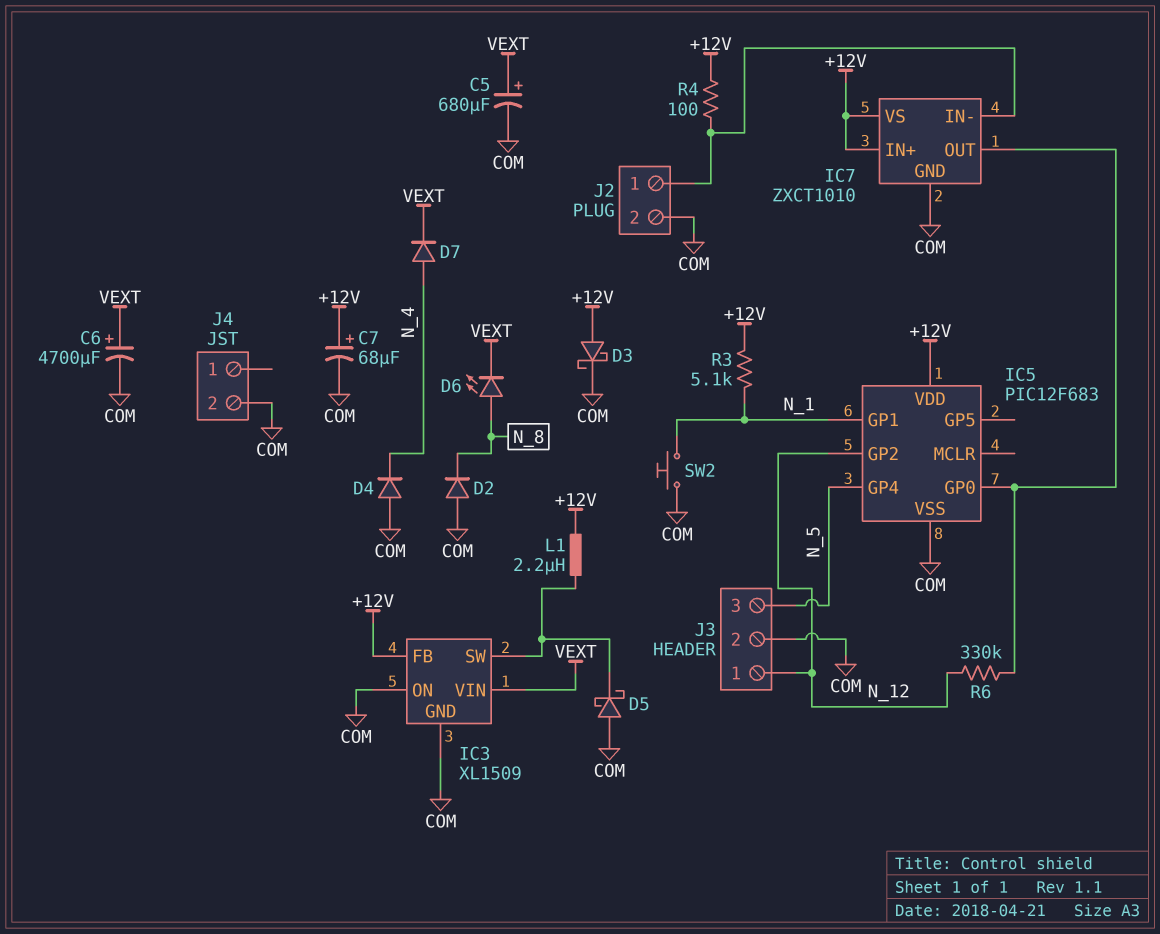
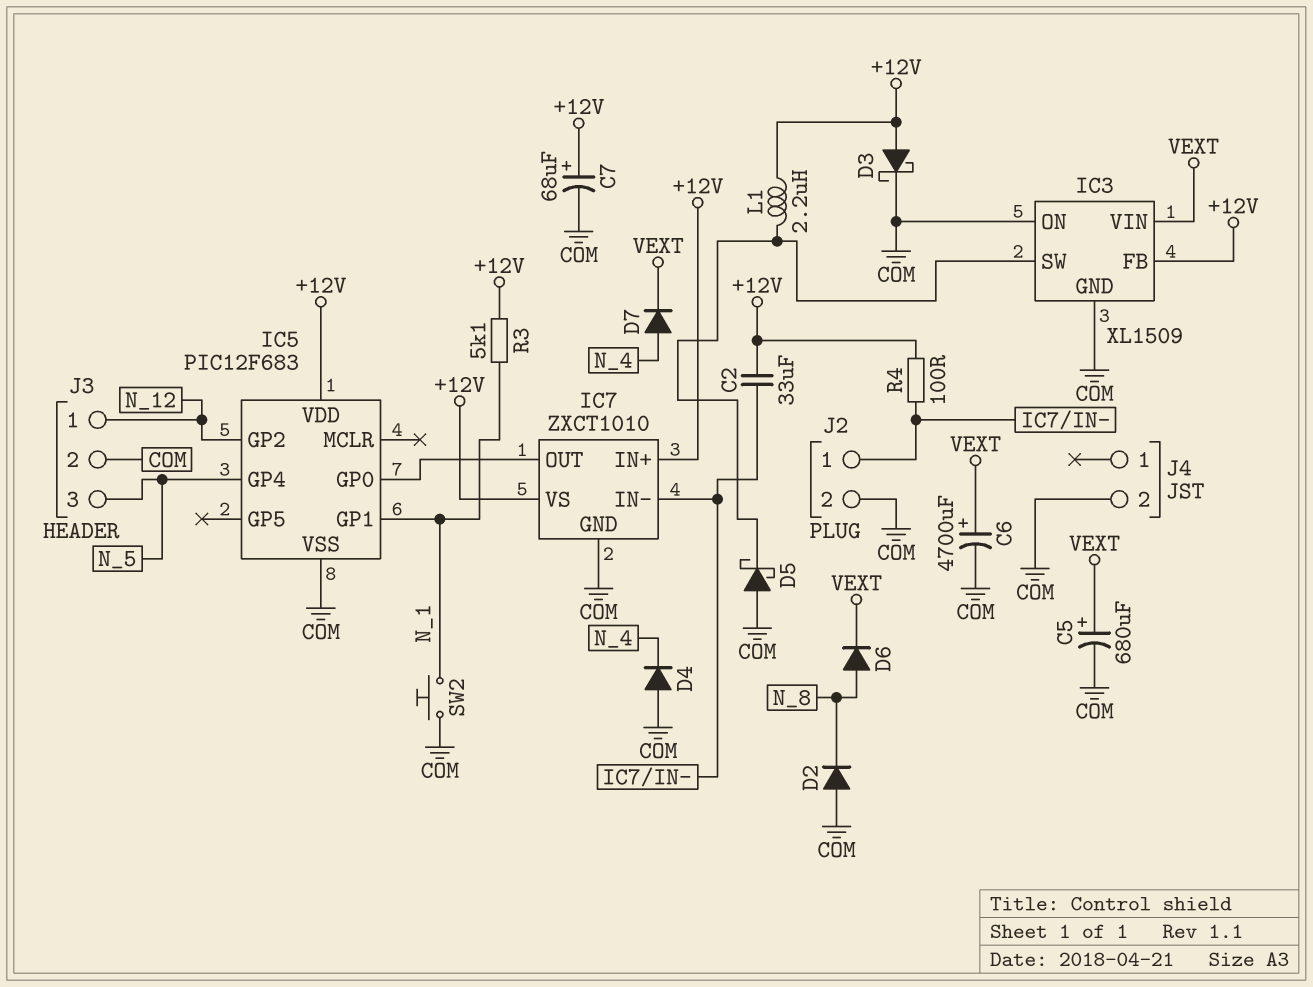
C2: none -> 33uF (+12V, IC7/IN-)
D6: LED (A N_8, K VEXT) -> diode (A N_8, K VEXT)
R6: 330k (IC5/GP0, N_12) -> none

